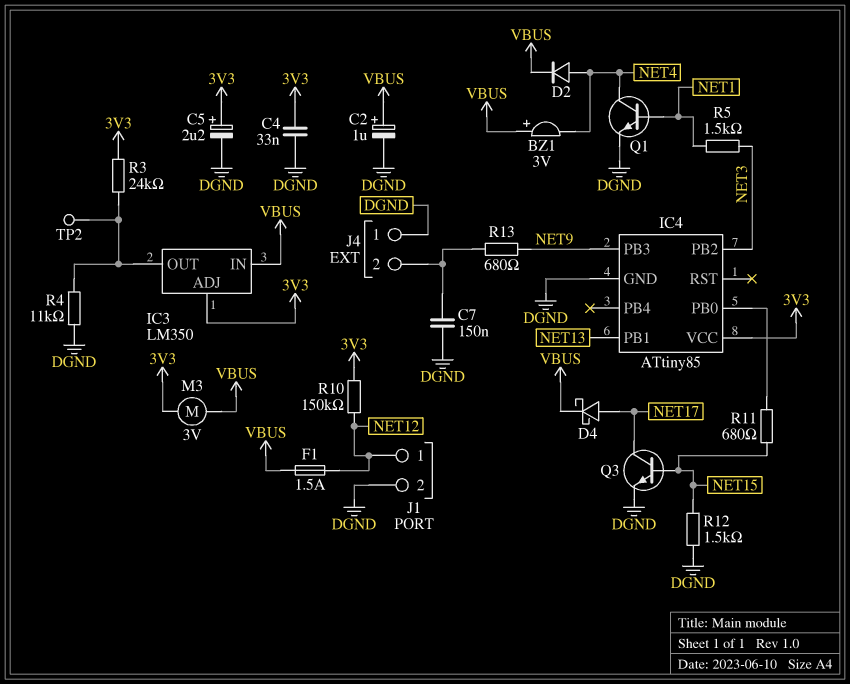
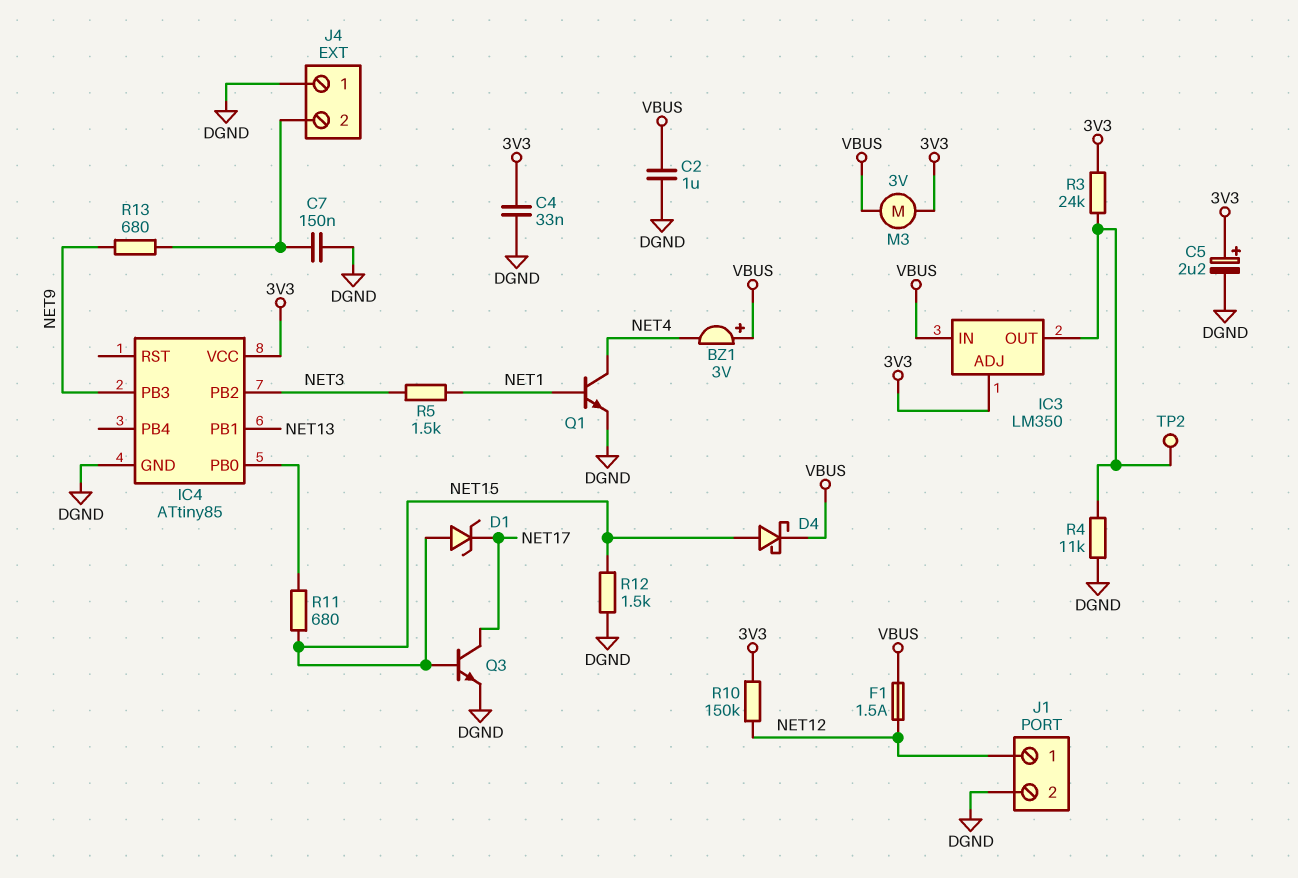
C2: 1uF (plus VBUS, minus DGND) -> 1uF (DGND, VBUS)
D1: none -> zener (A NET15, K NET17)
D2: diode (A NET4, K VBUS) -> none
D4: schottky (A NET17, K VBUS) -> schottky (A NET15, K VBUS)

